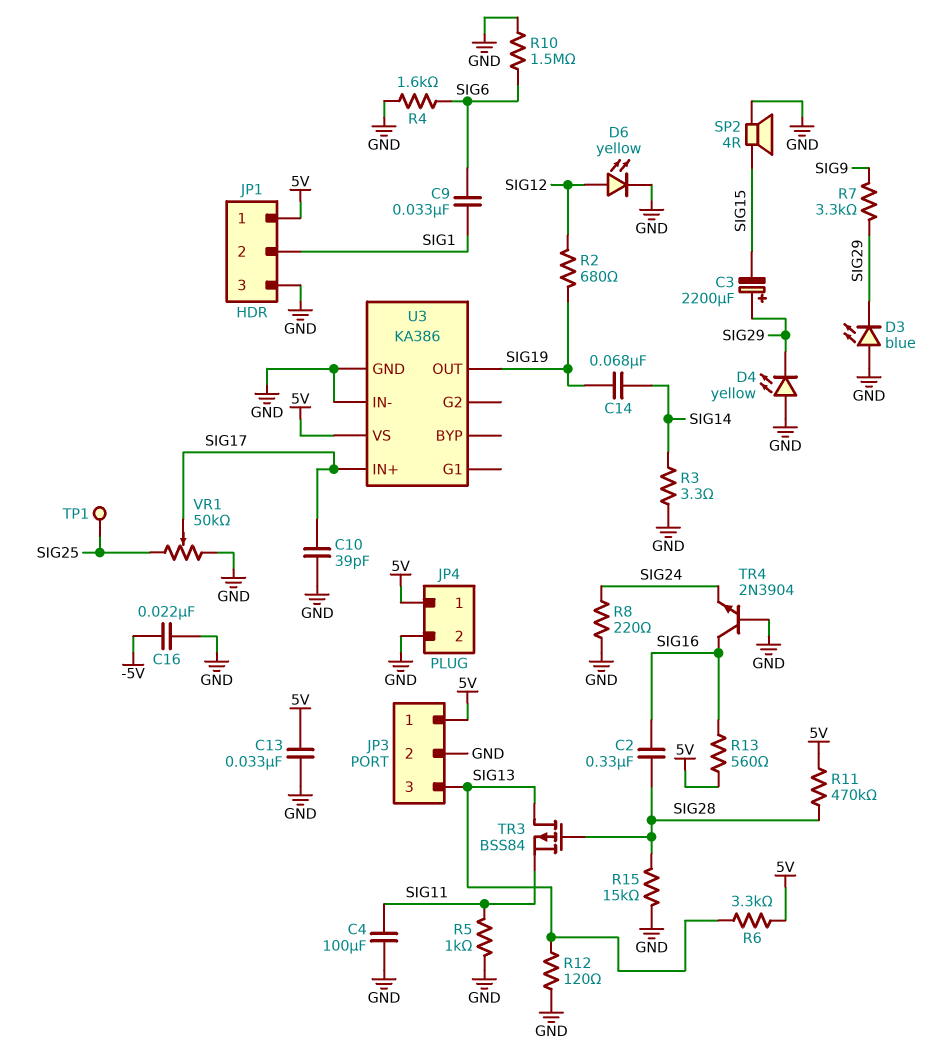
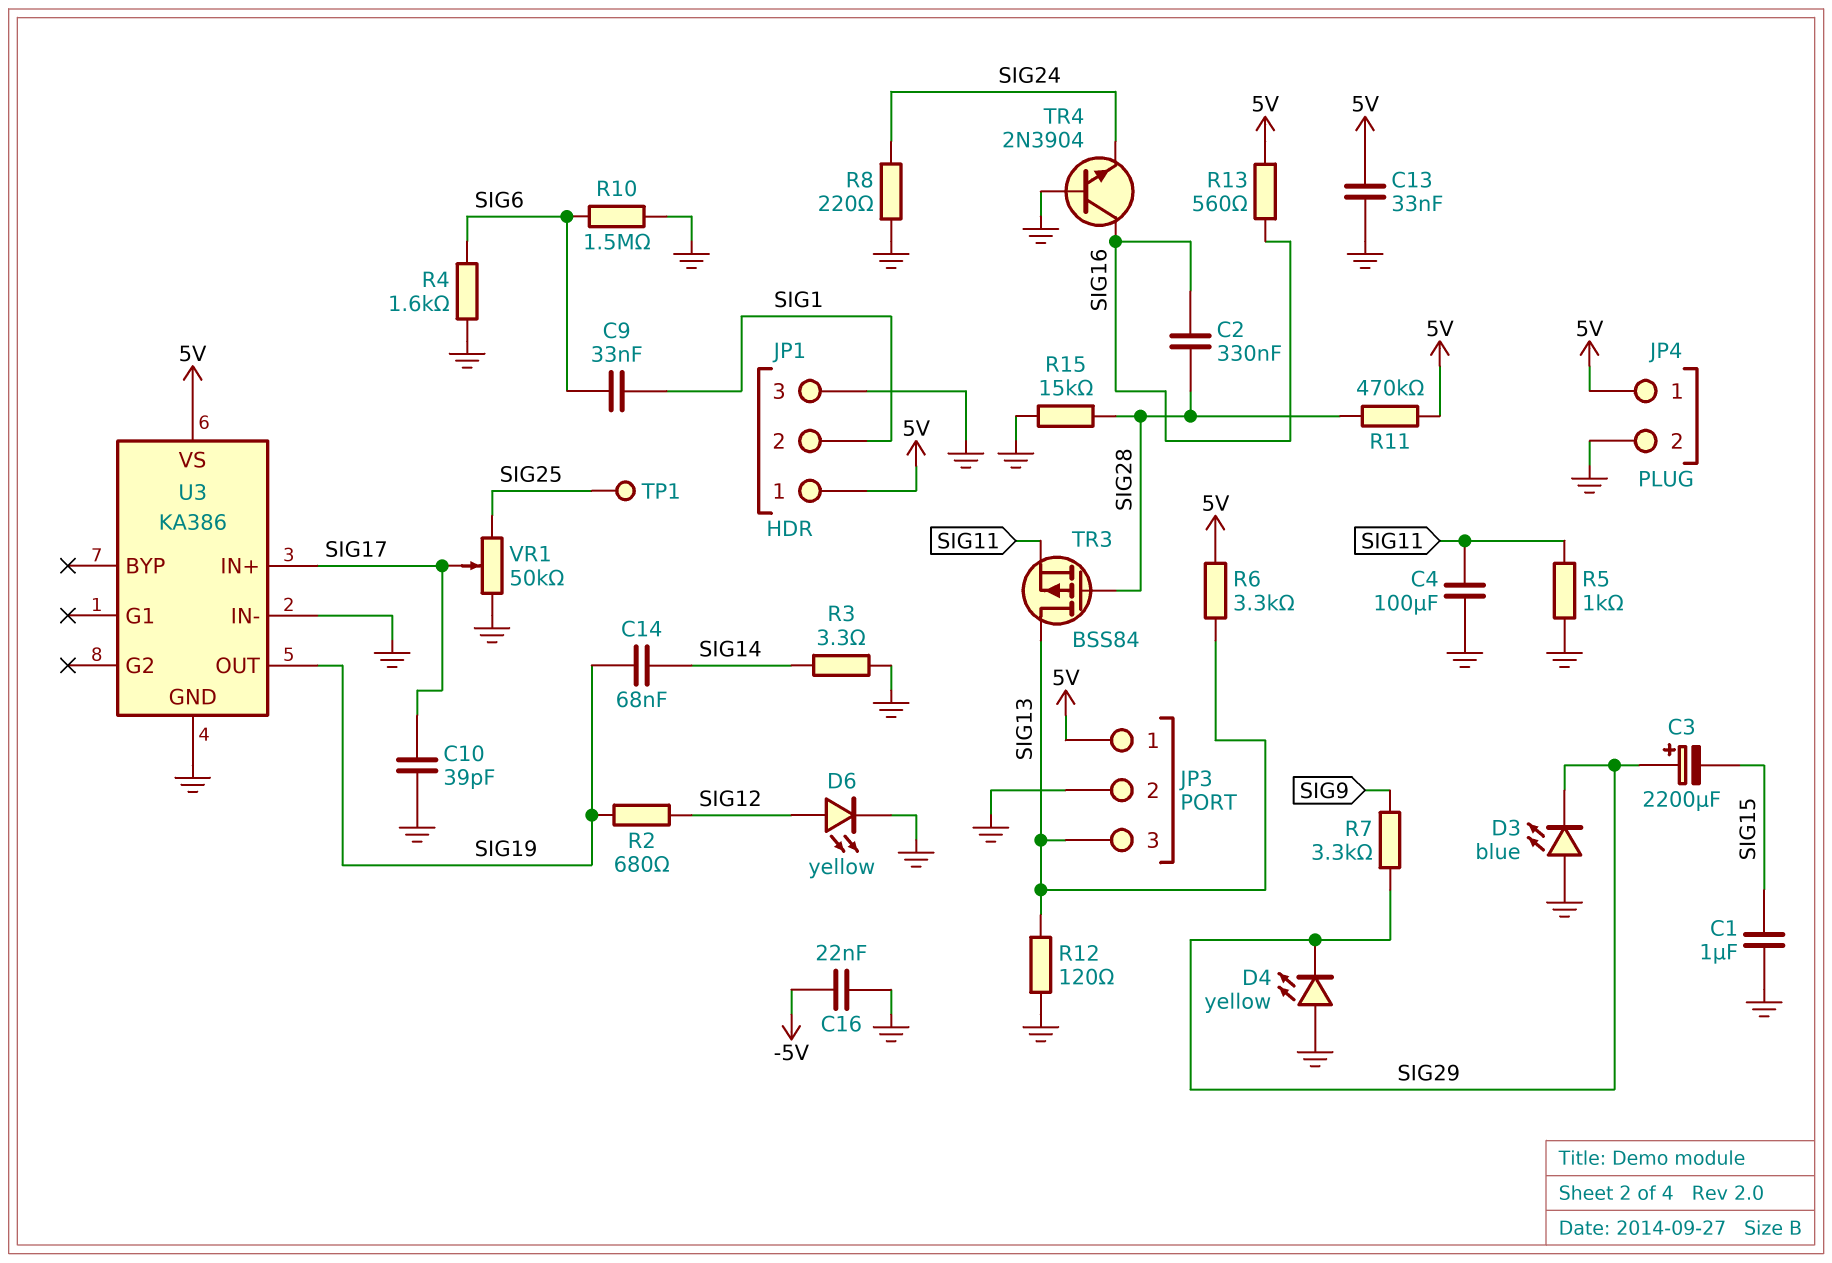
C1: none -> 1uF (GND, SIG15)
SP2: speaker 4R (GND, SIG15) -> none

